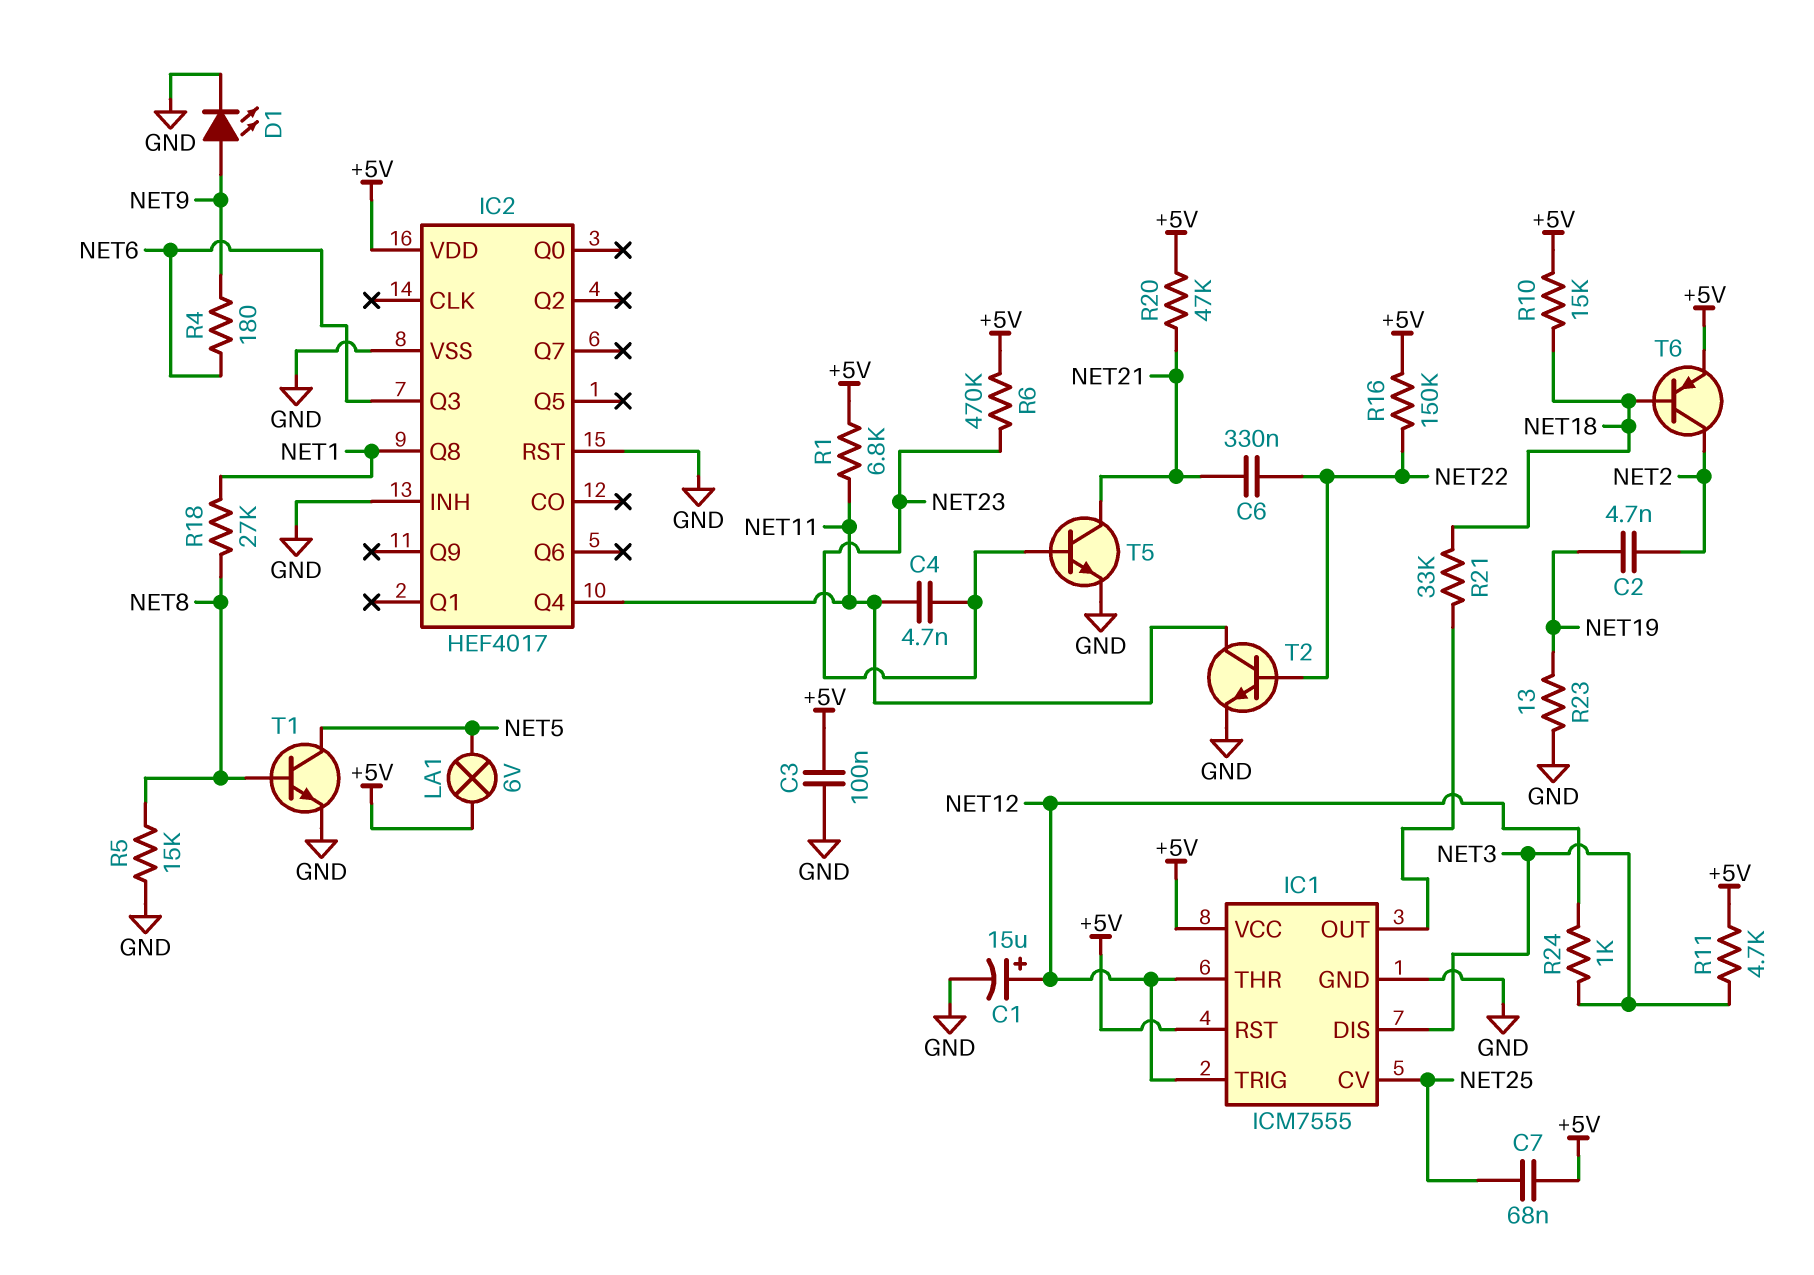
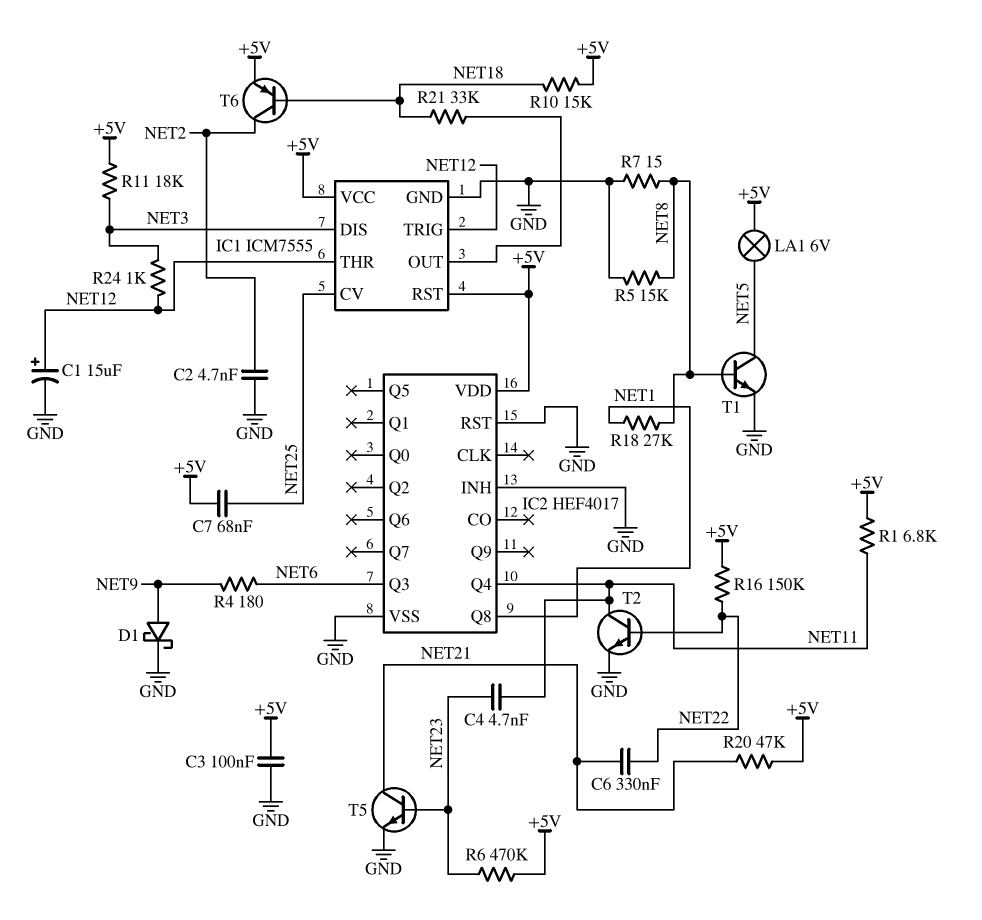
C2: 4.7nF (NET2, NET19) -> 4.7nF (GND, NET2)
D1: LED (A NET9, K GND) -> schottky (A NET9, K GND)
R7: none -> 15 (GND, NET8)
R11: 4.7k (+5V, NET3) -> 18k (+5V, NET3)
R23: 13 (GND, NET19) -> none

